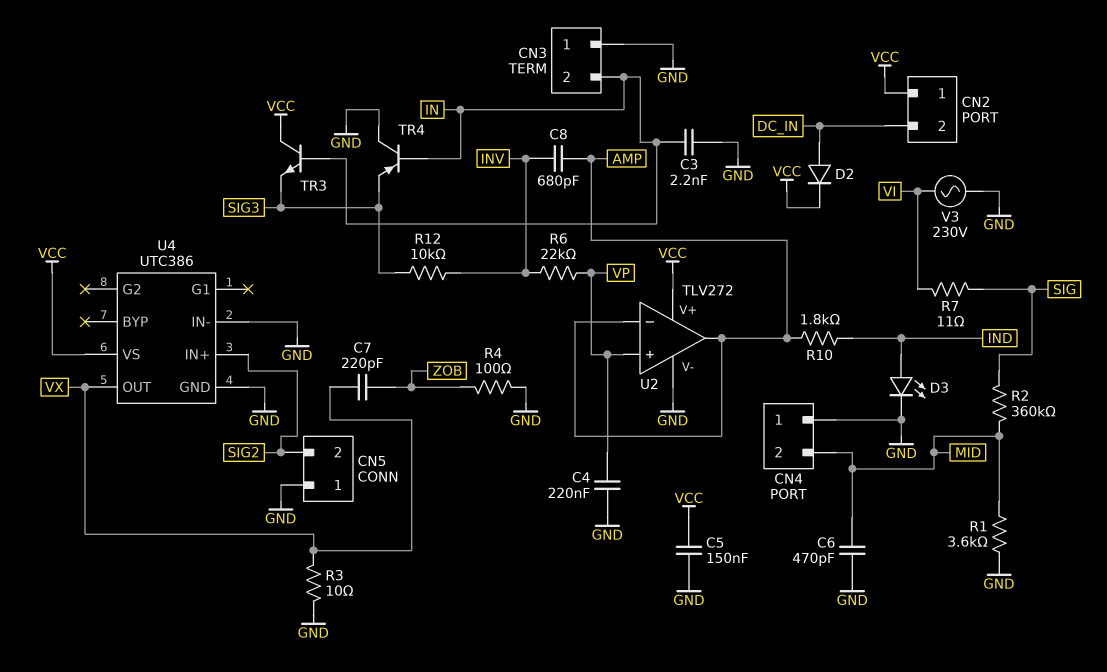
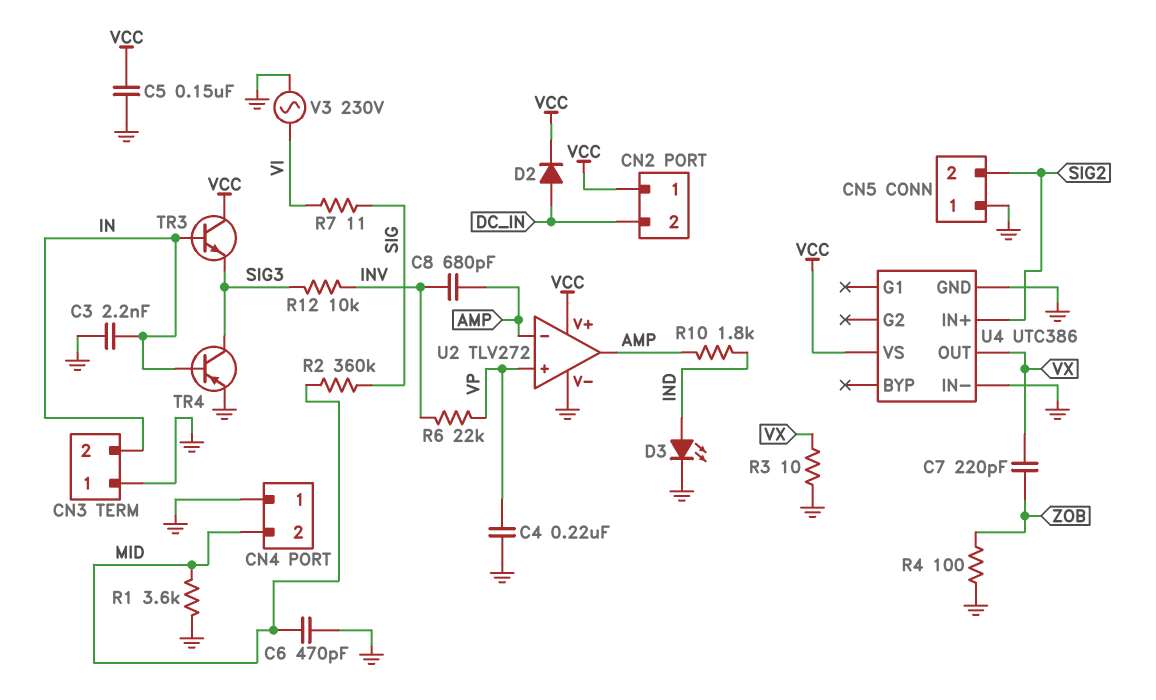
TR4: PNP (B IN, C GND, E SIG3) -> PNP (B IN, C SIG3, E GND)

